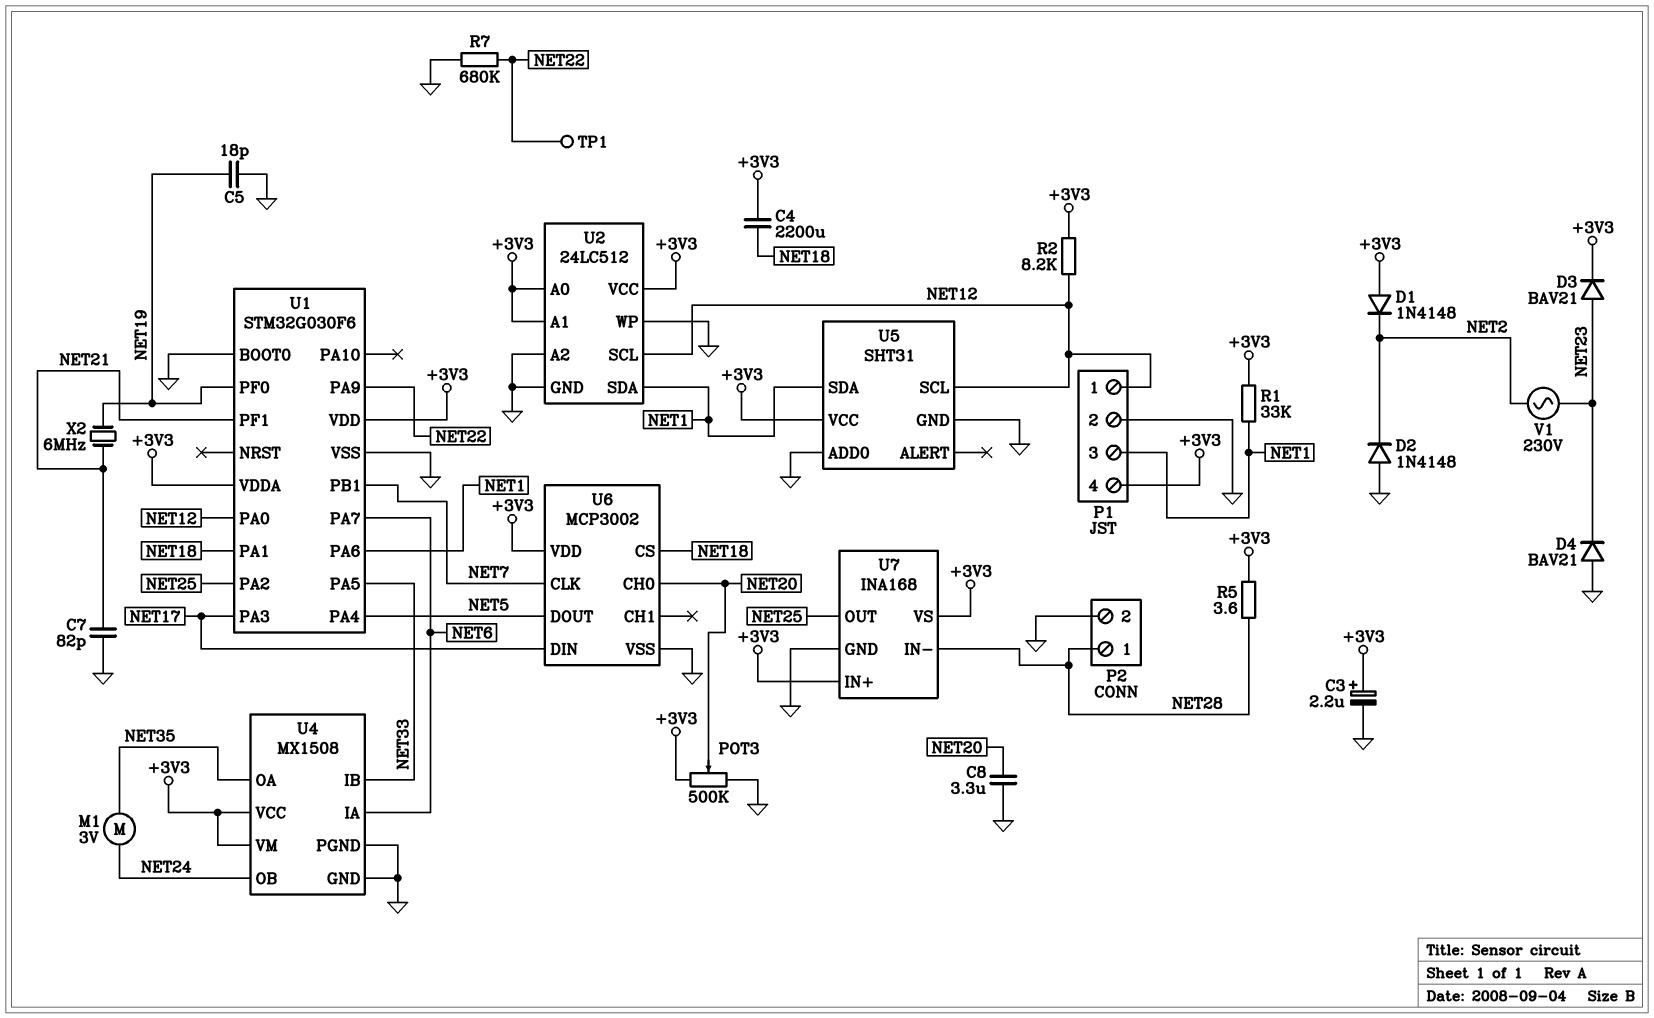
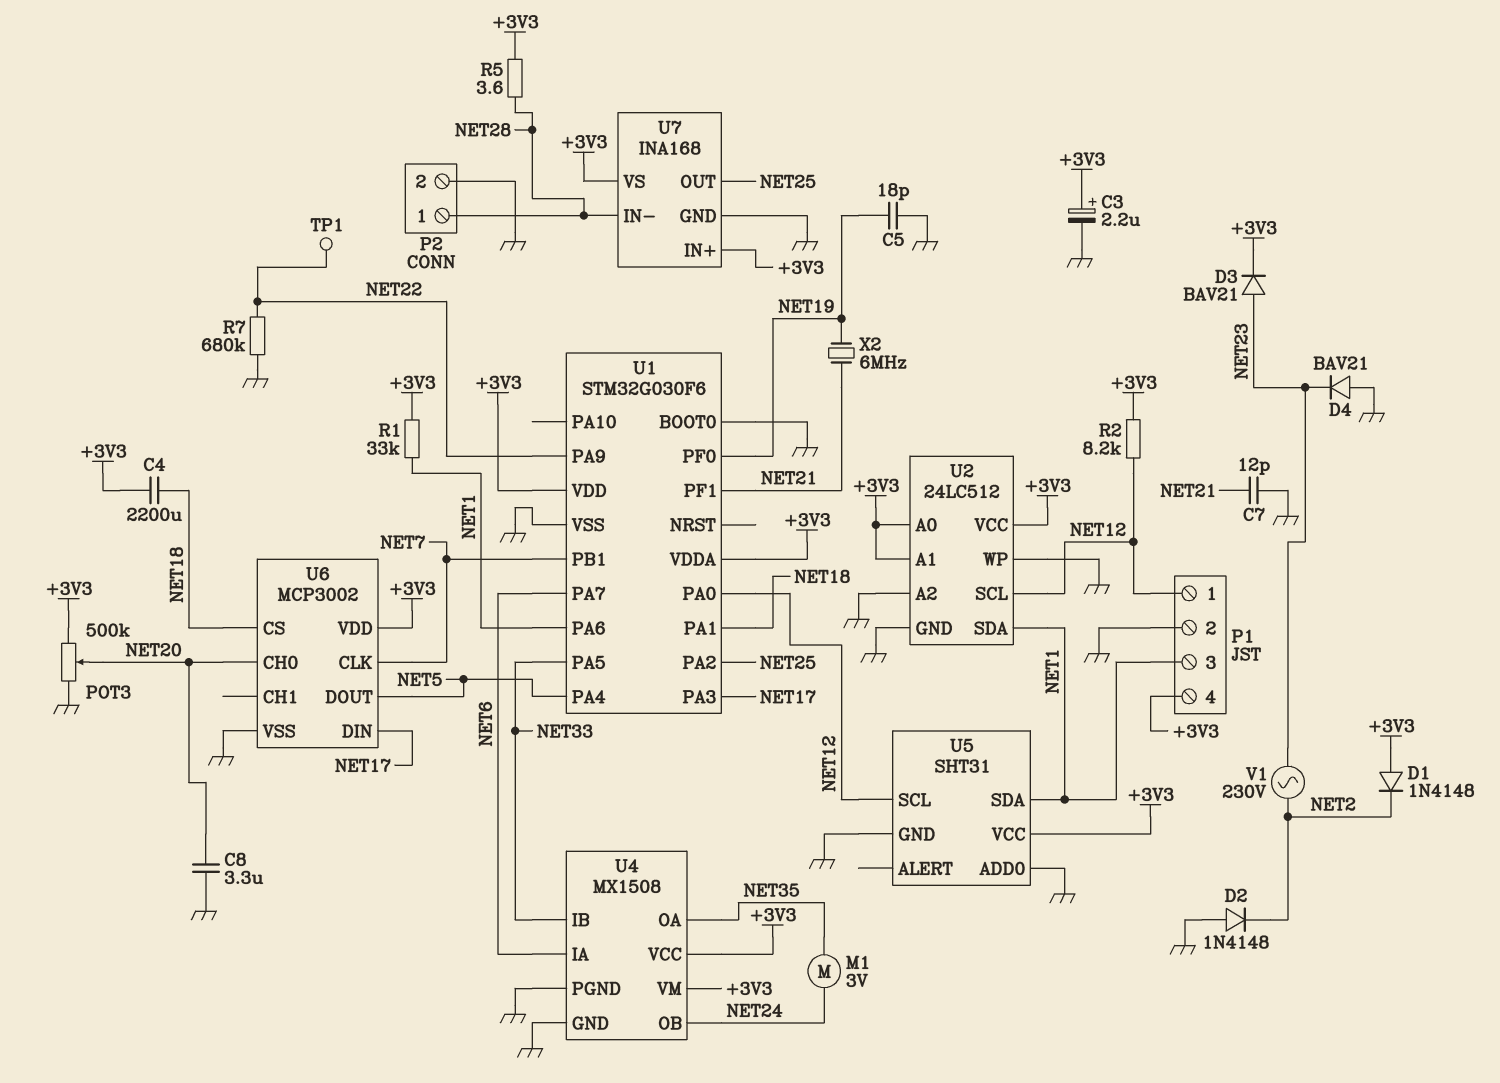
C7: 82pF (GND, NET21) -> 12pF (GND, NET21)

